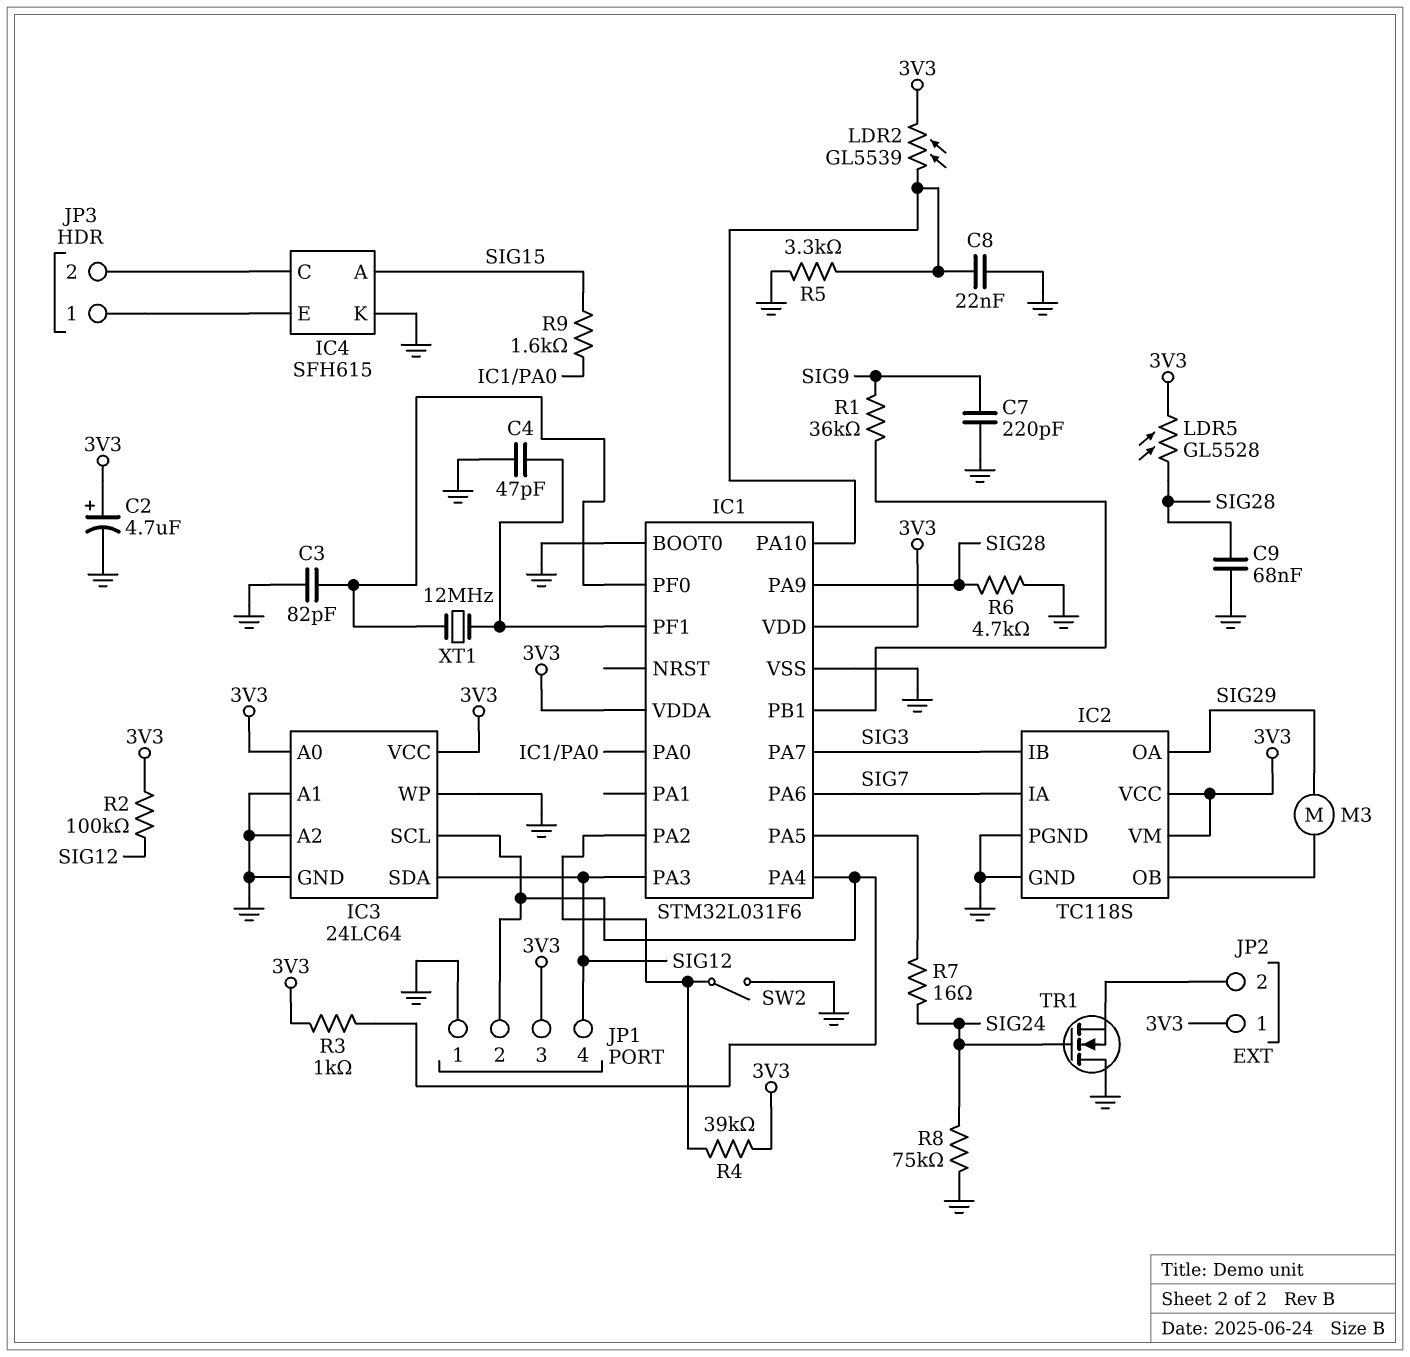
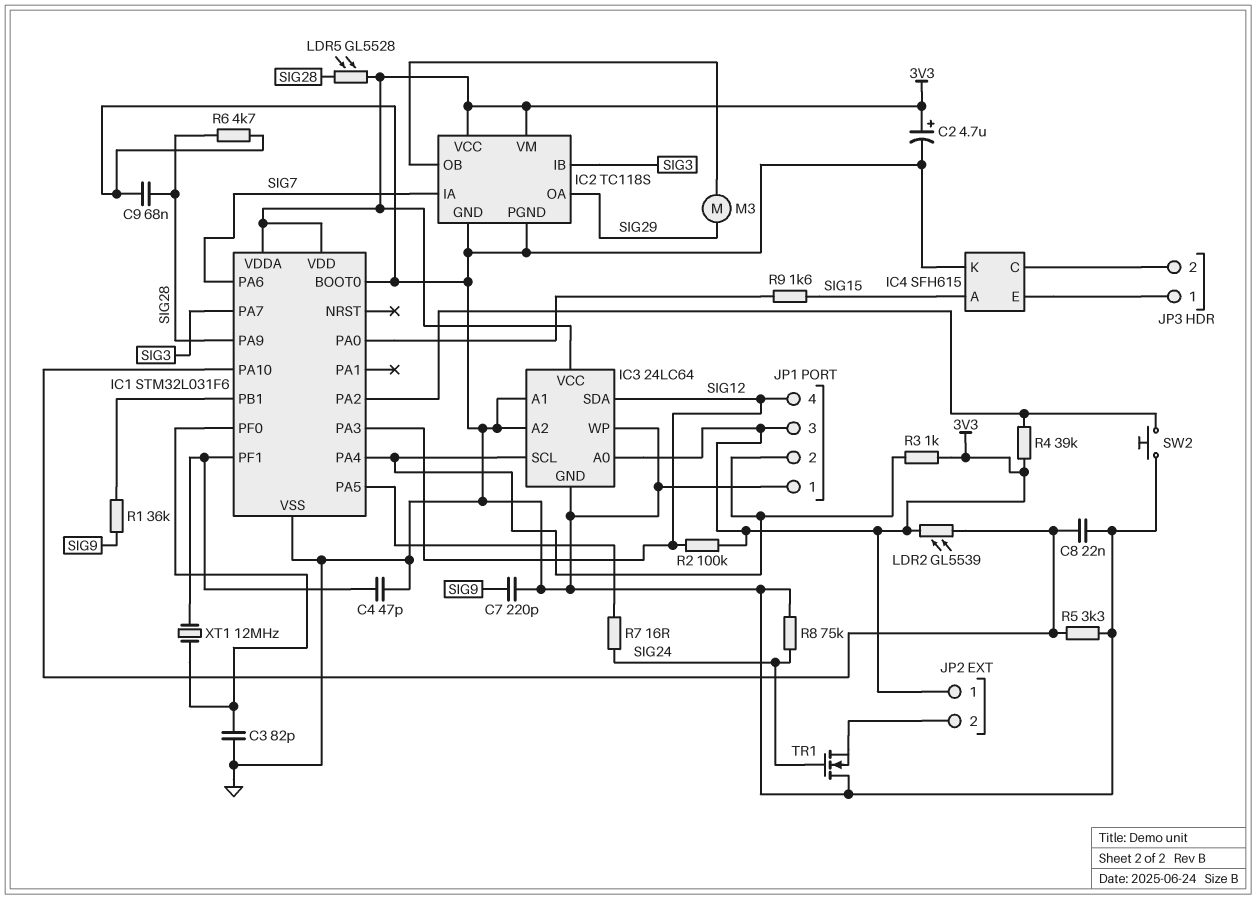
SW2: switch (GND, IC1/PA2) -> button (GND, IC1/PA2)

